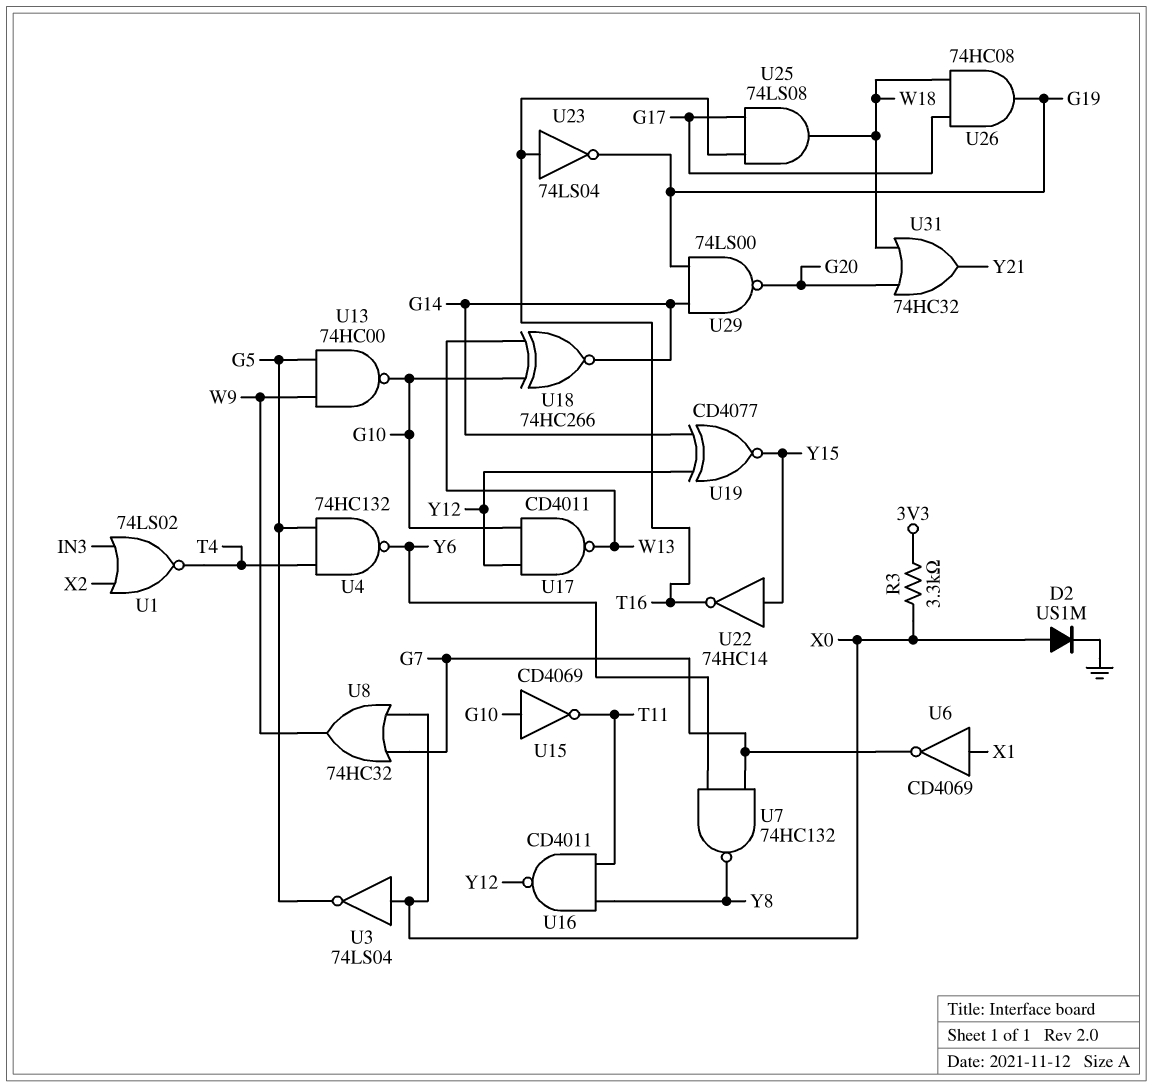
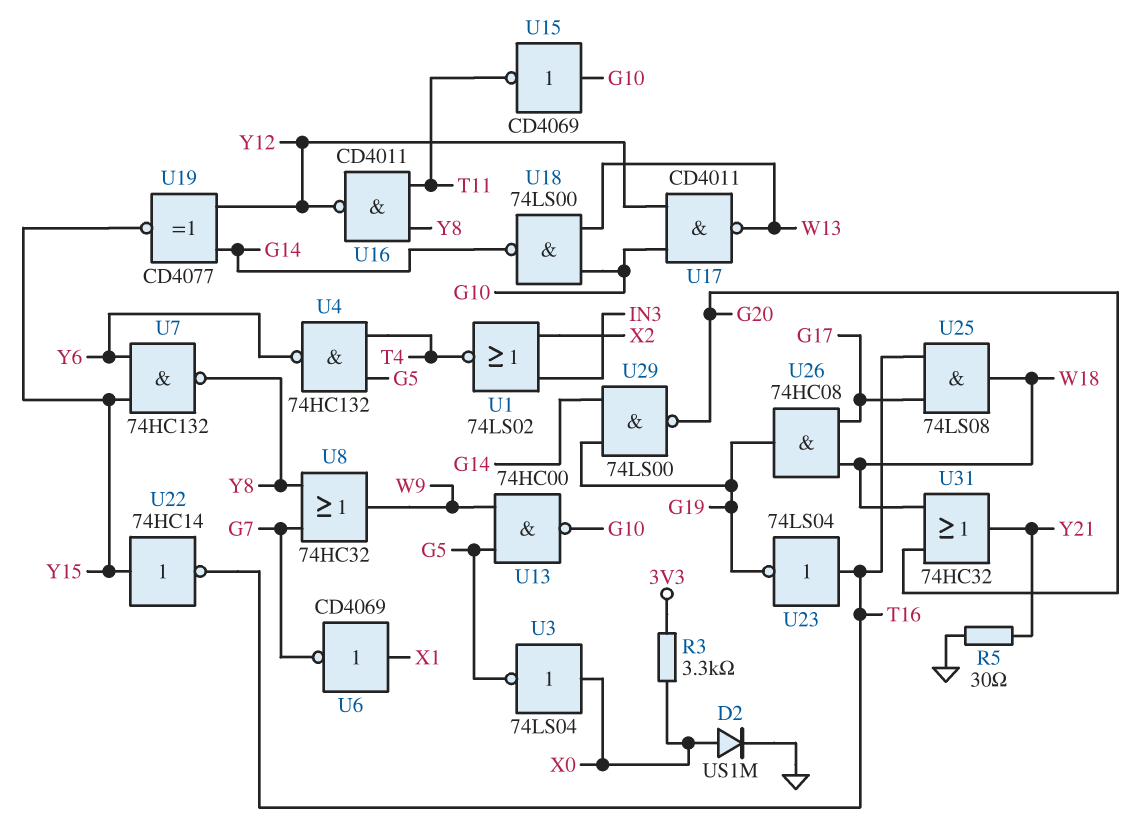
R5: none -> 30 (GND, Y21)
U7: NAND 74HC132 (in G7, in Y6, out Y8) -> NAND 74HC132 (in Y6, in Y15, out Y8)
U8: OR 74HC32 (in G7, in X0, out W9) -> OR 74HC32 (in G7, in Y8, out W9)
U18: XNOR 74HC266 (in G10, in W13, out G14) -> NAND 74LS00 (in G10, in W13, out G14)

